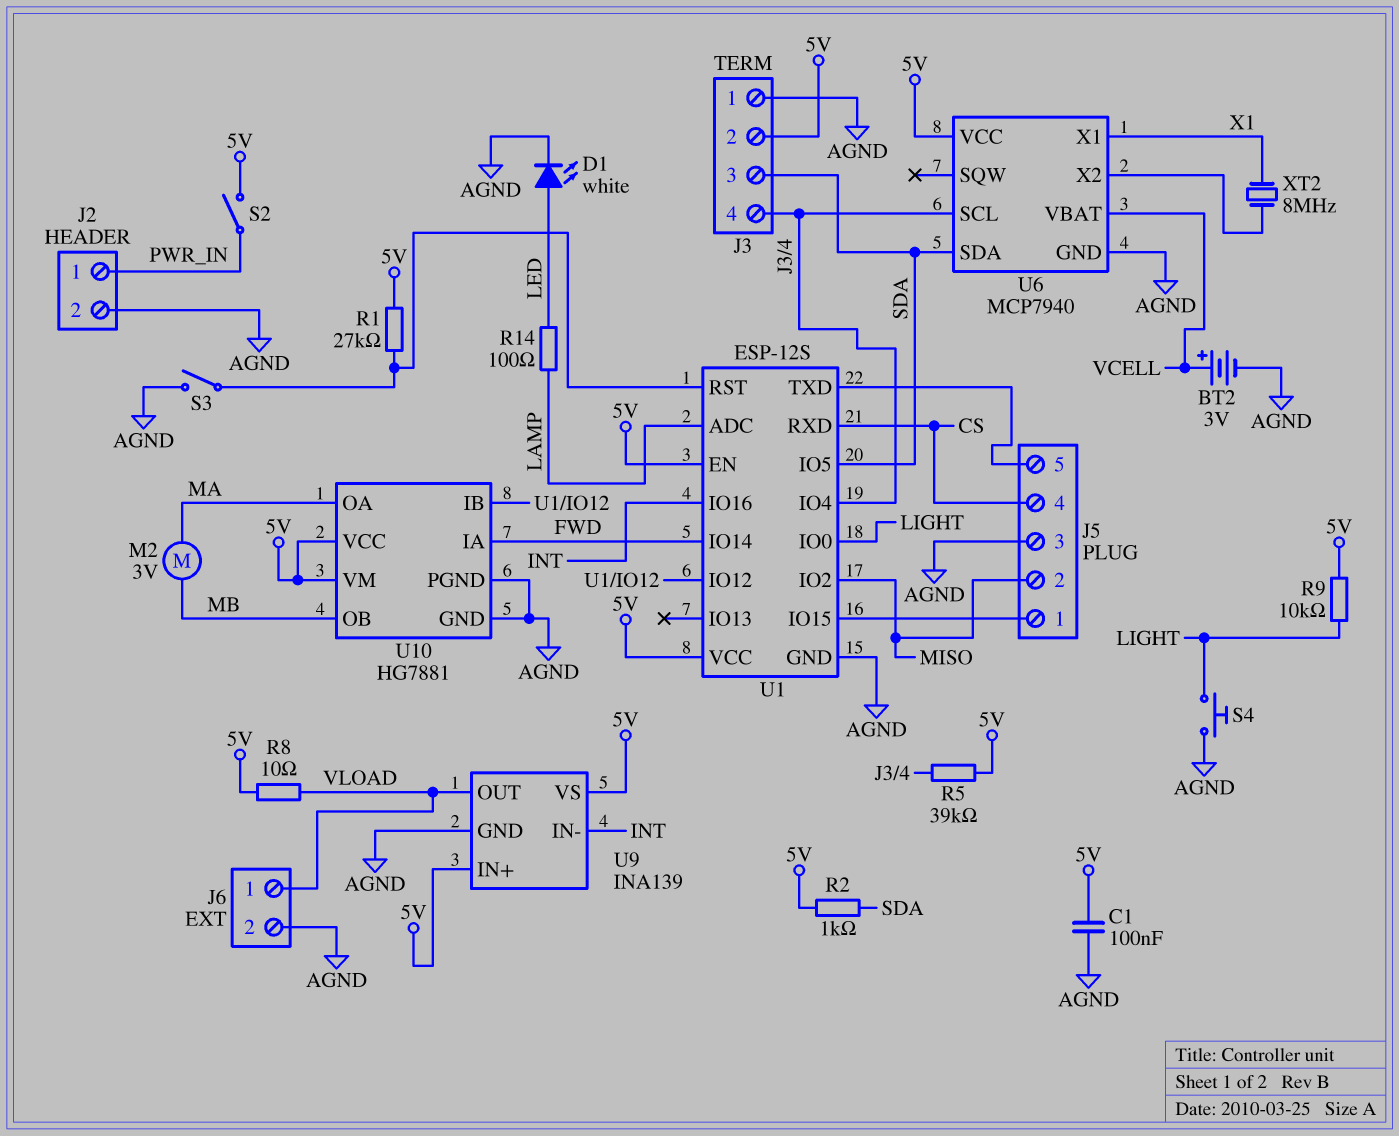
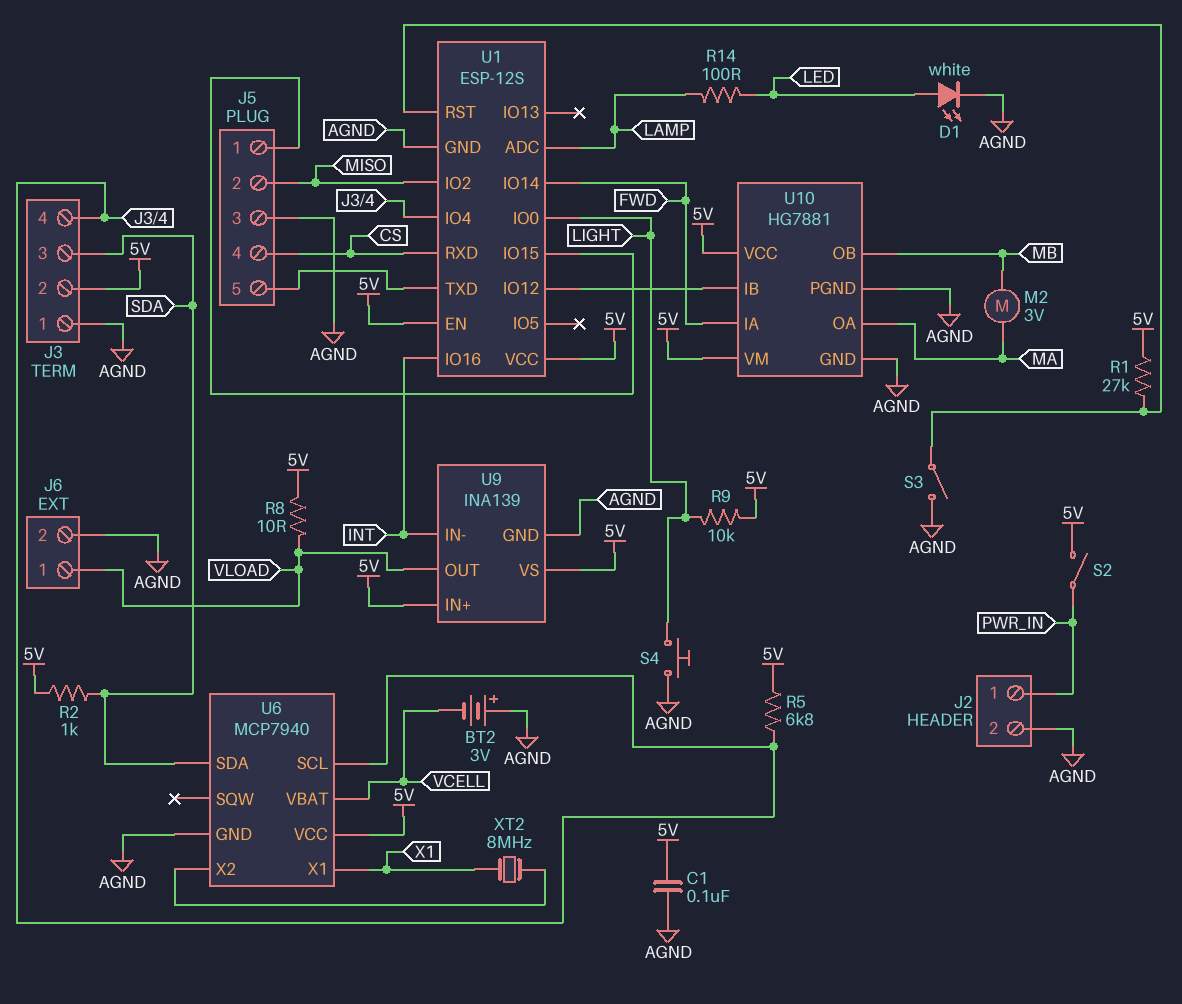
BT2: 3V (plus VCELL, minus AGND) -> 3V (plus AGND, minus VCELL)
R5: 39k (5V, J3/4) -> 6.8k (5V, J3/4)
U1 pin IO5: SDA -> none

